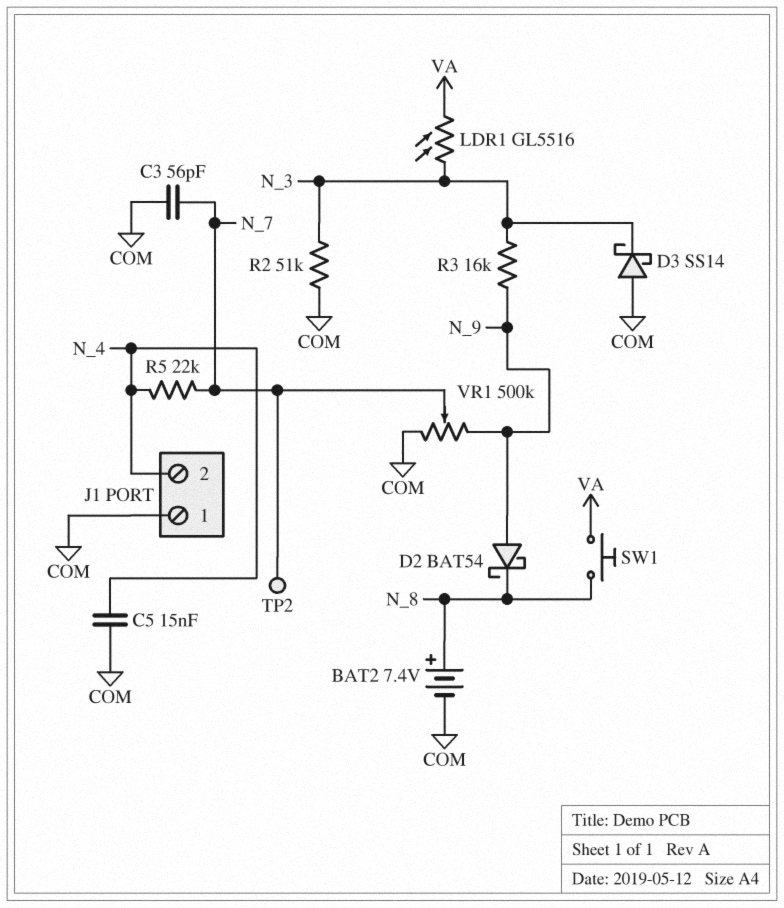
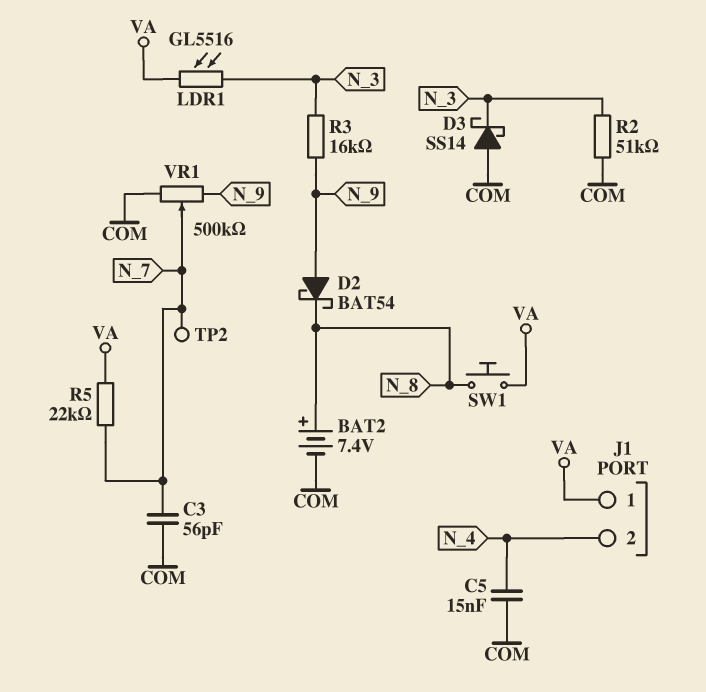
J1 pin 1: COM -> VA
R5: 22k (N_4, N_7) -> 22k (N_7, VA)

